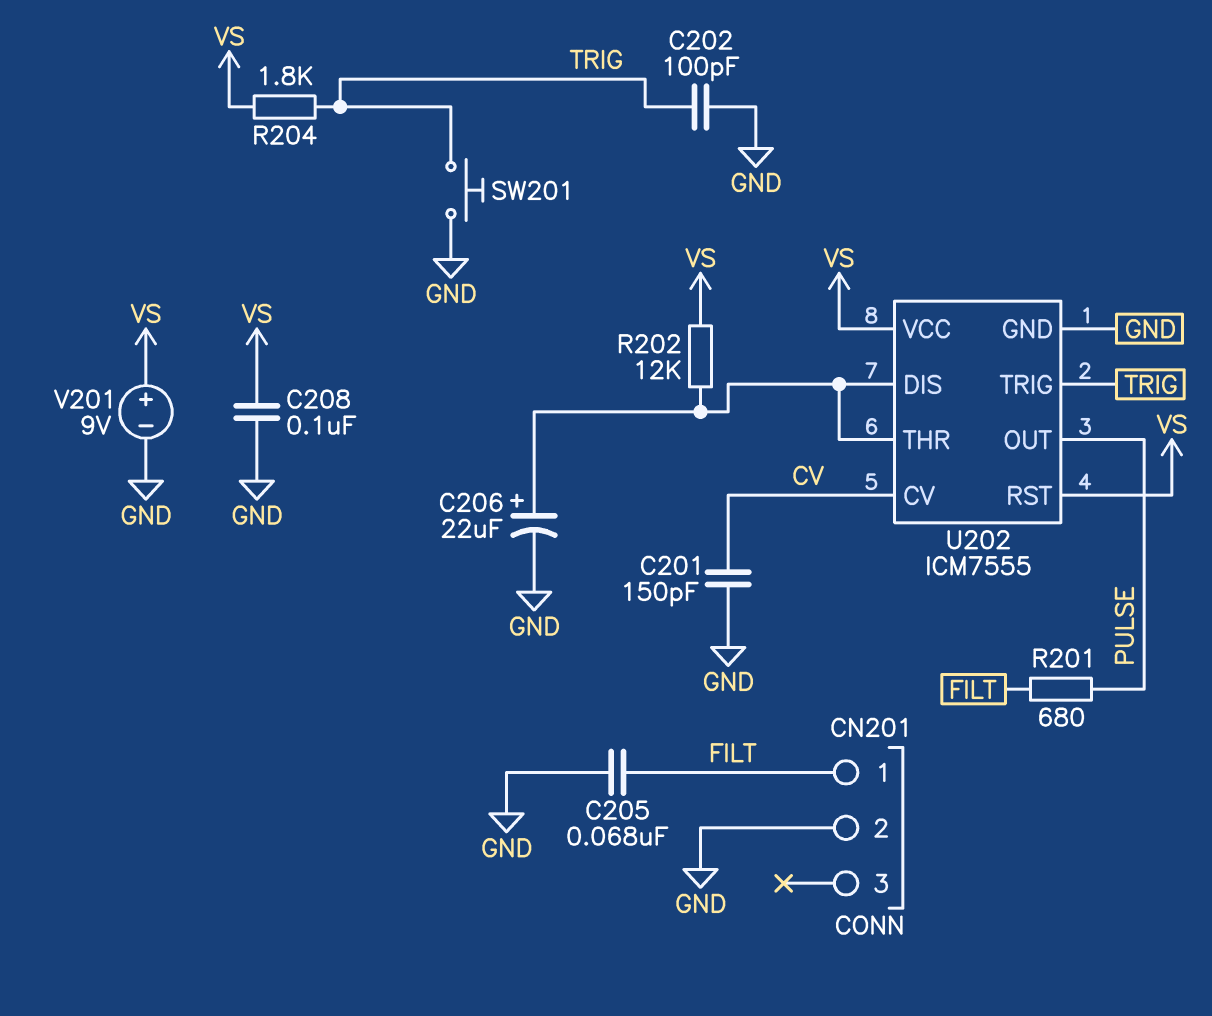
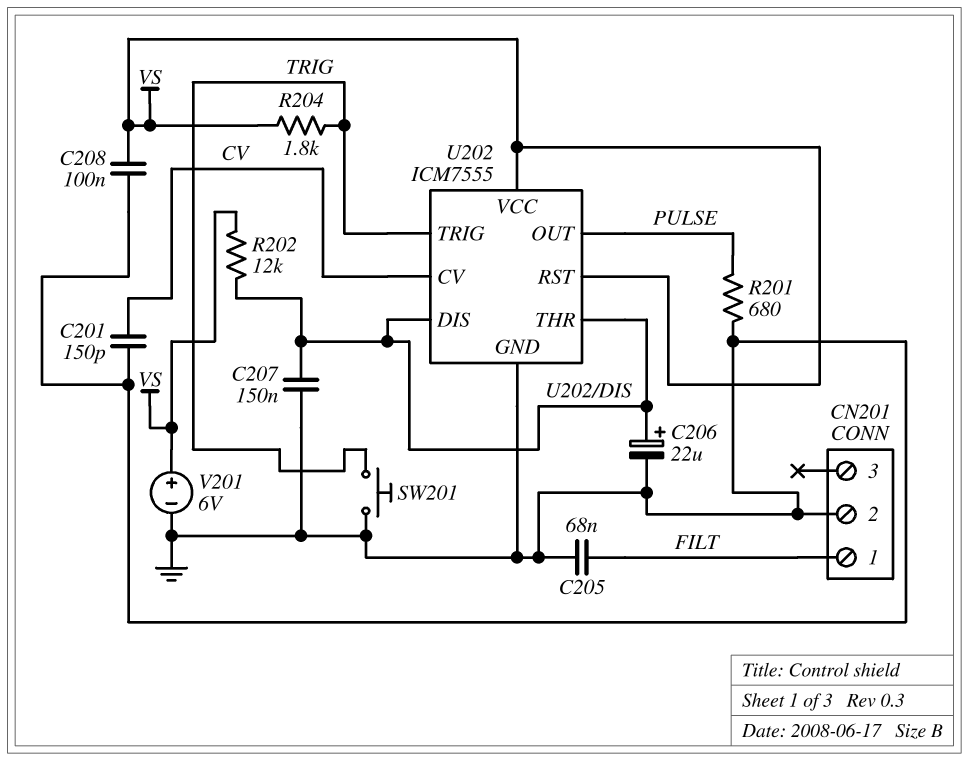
C202: 100pF (GND, TRIG) -> none
C207: none -> 150nF (GND, U202/DIS)
R201: 680 (FILT, PULSE) -> 680 (GND, PULSE)
V201: 9V (plus VS, minus GND) -> 6V (plus VS, minus GND)

